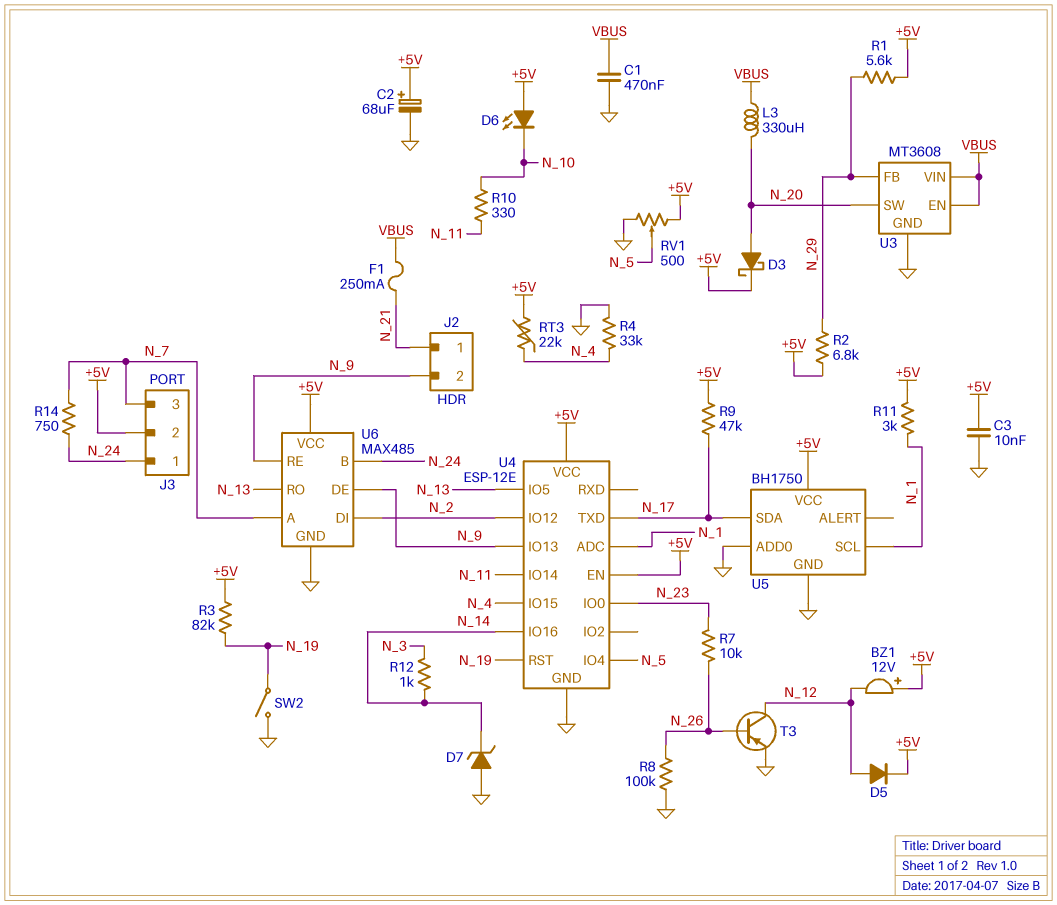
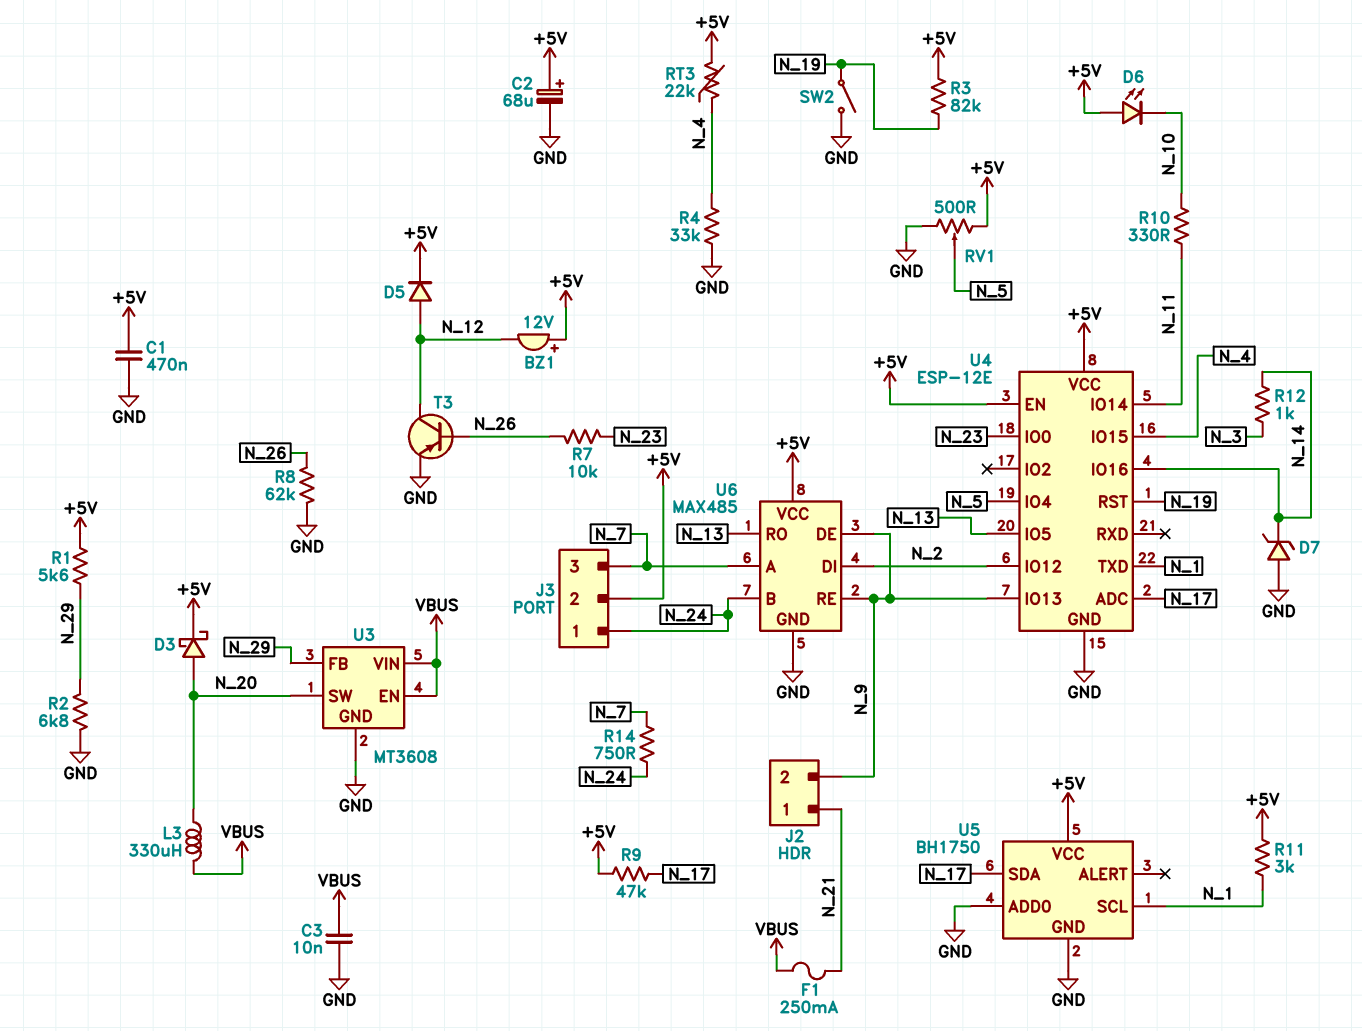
C1: 470nF (GND, VBUS) -> 470nF (+5V, GND)
C3: 10nF (+5V, GND) -> 10nF (GND, VBUS)
R2: 6.8k (+5V, N_29) -> 6.8k (GND, N_29)
R8: 100k (GND, N_26) -> 62k (GND, N_26)
U4 pin ADC: N_1 -> N_17
U4 pin TXD: N_17 -> N_1

